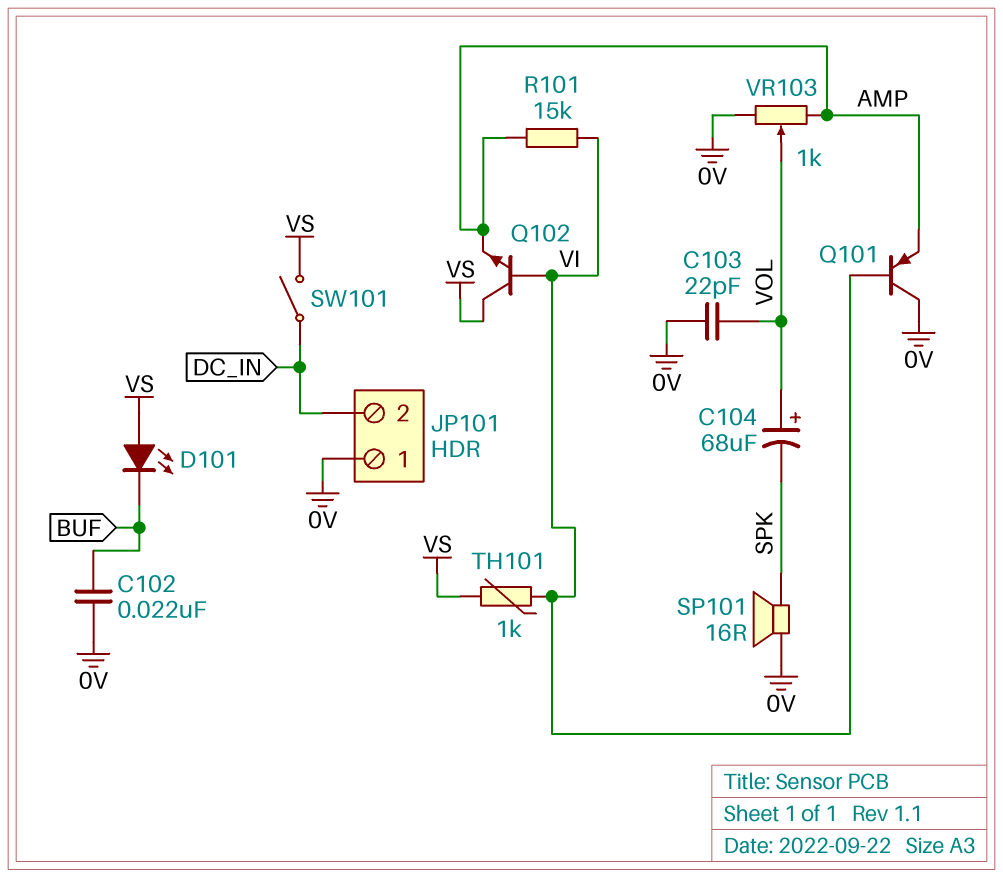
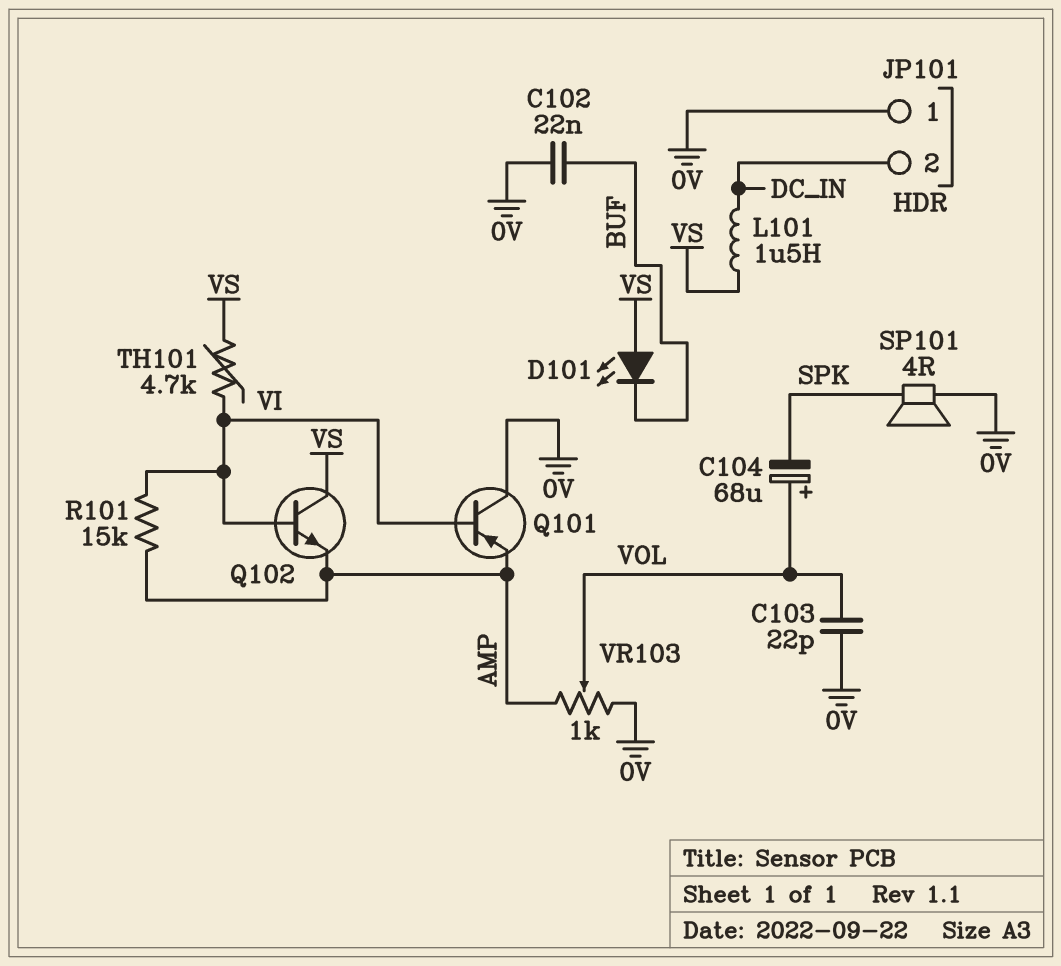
L101: none -> 1.5uH (DC_IN, VS)
SP101: speaker 16R (0V, SPK) -> speaker 4R (0V, SPK)
SW101: switch (DC_IN, VS) -> none
TH101: 1k (VI, VS) -> 4.7k (VI, VS)

